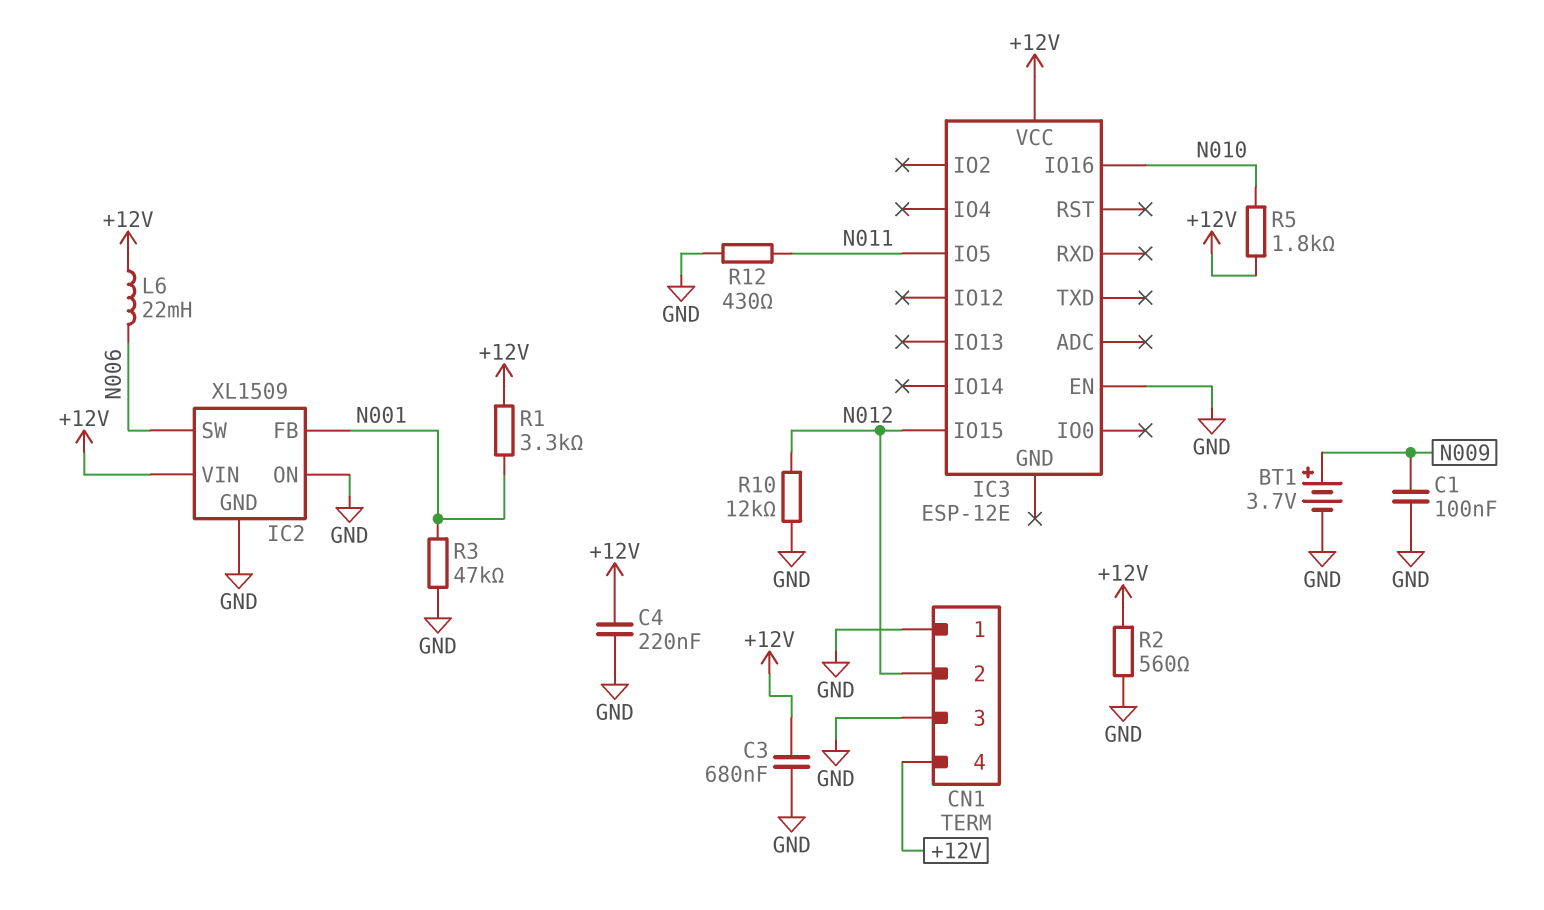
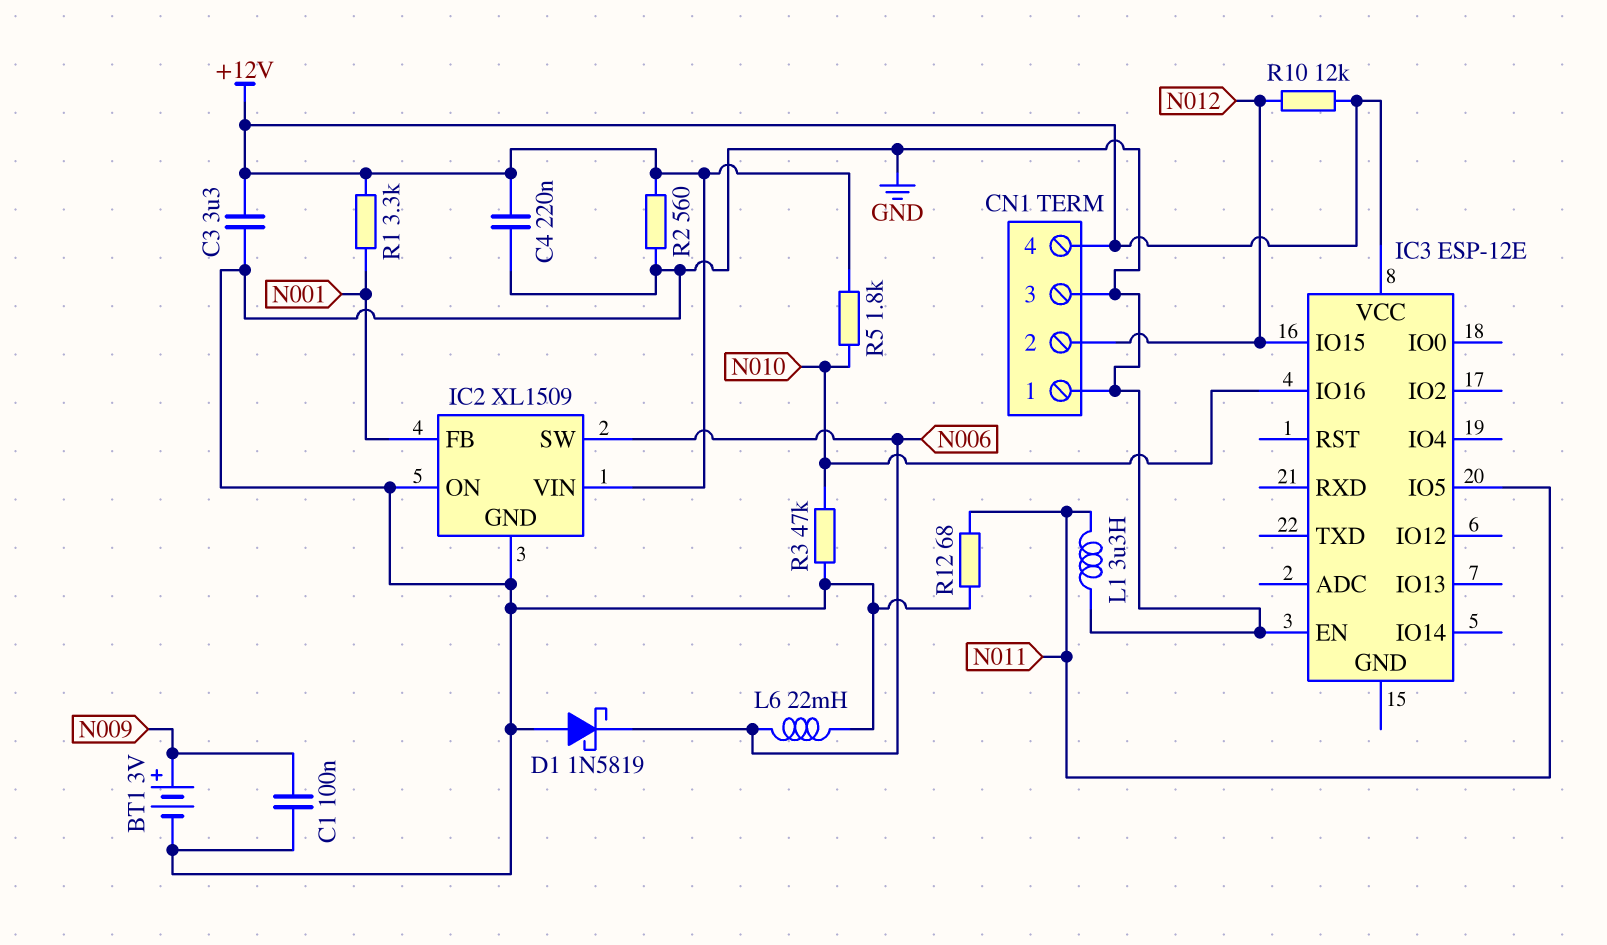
BT1: 3.7V (plus N009, minus GND) -> 3V (plus N009, minus GND)
C3: 680nF (+12V, GND) -> 3.3uF (+12V, GND)
D1: none -> schottky 1N5819 (A GND, K N006)
L1: none -> 3.3uH (GND, N011)
L6: 22mH (+12V, N006) -> 22mH (GND, N006)
R3: 47k (GND, N001) -> 47k (GND, N010)
R10: 12k (GND, N012) -> 12k (+12V, N012)
R12: 430 (GND, N011) -> 68 (GND, N011)

